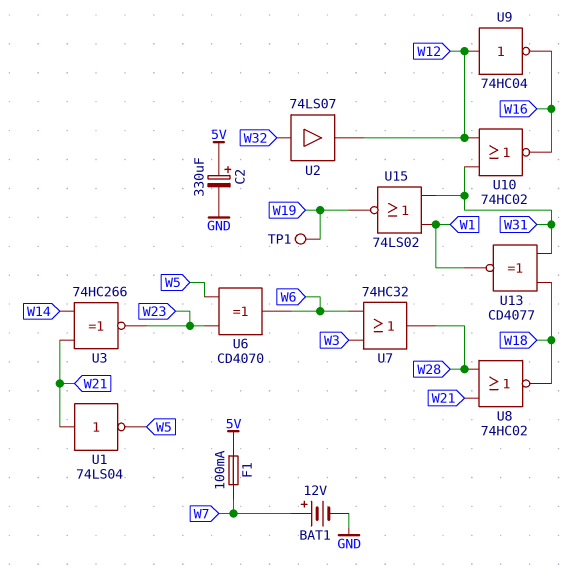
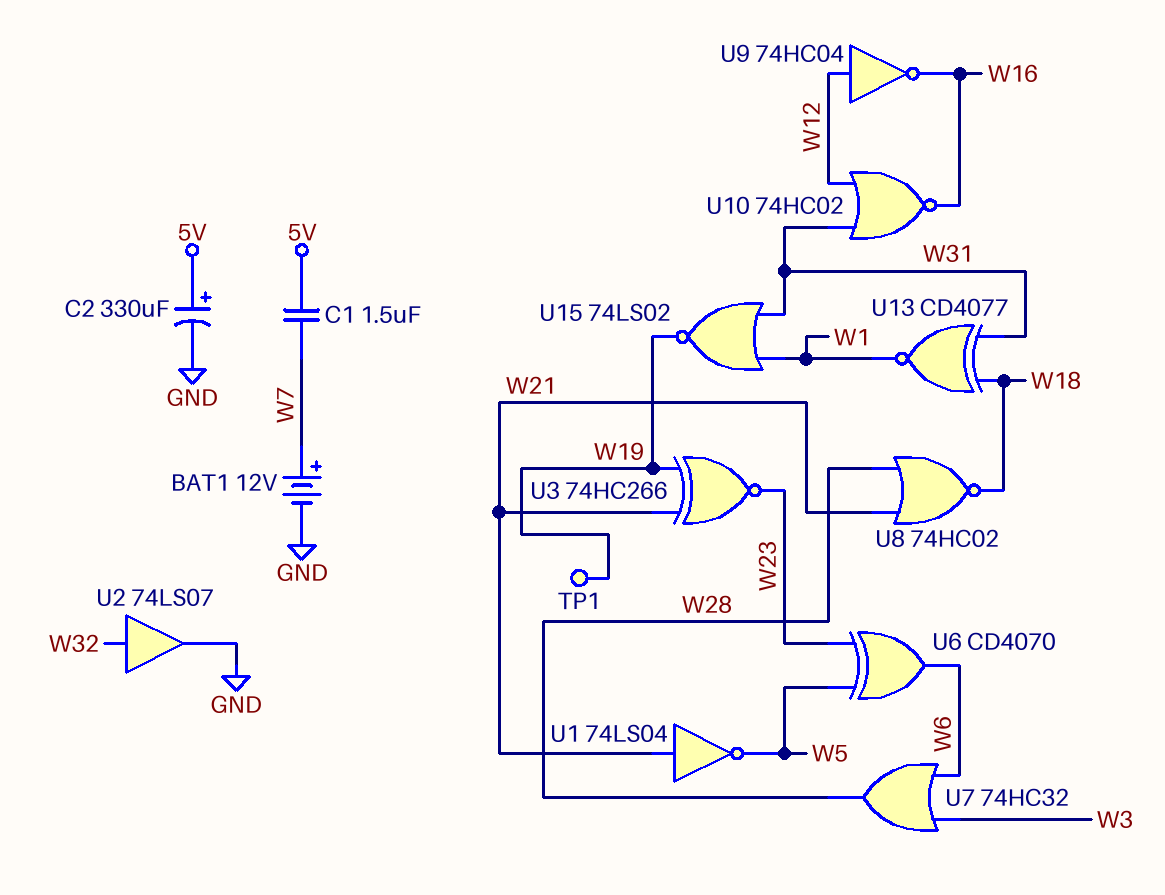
C1: none -> 1.5uF (5V, W7)
F1: 100mA (5V, W7) -> none
U2: buffer 74LS07 (in W32, out W12) -> buffer 74LS07 (in W32, out GND)
U3: XNOR 74HC266 (in W14, in W21, out W23) -> XNOR 74HC266 (in W19, in W21, out W23)

